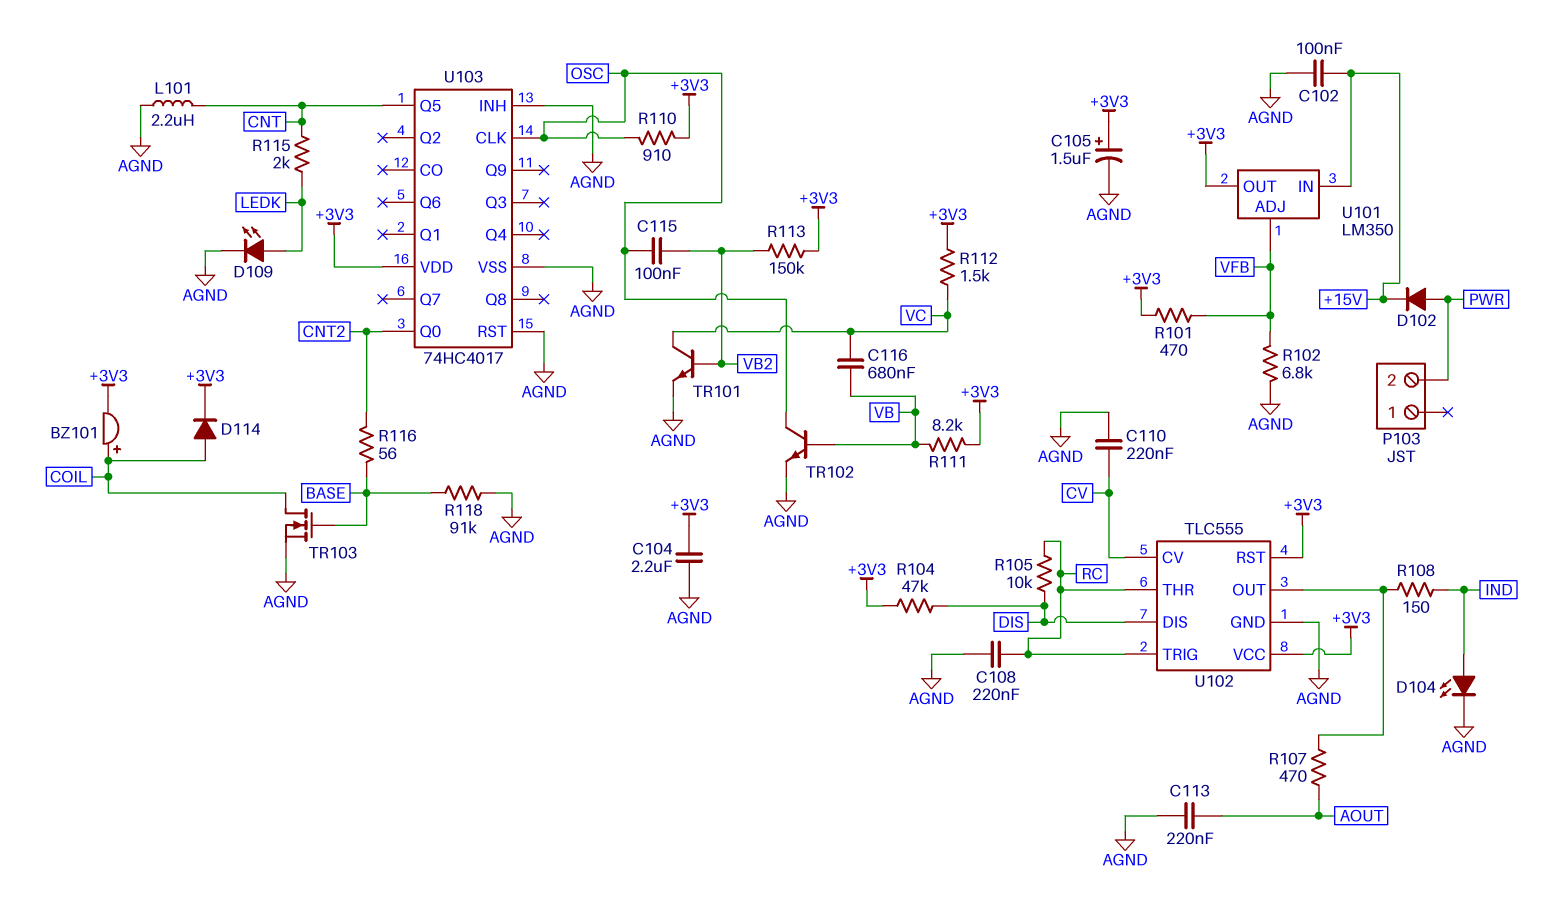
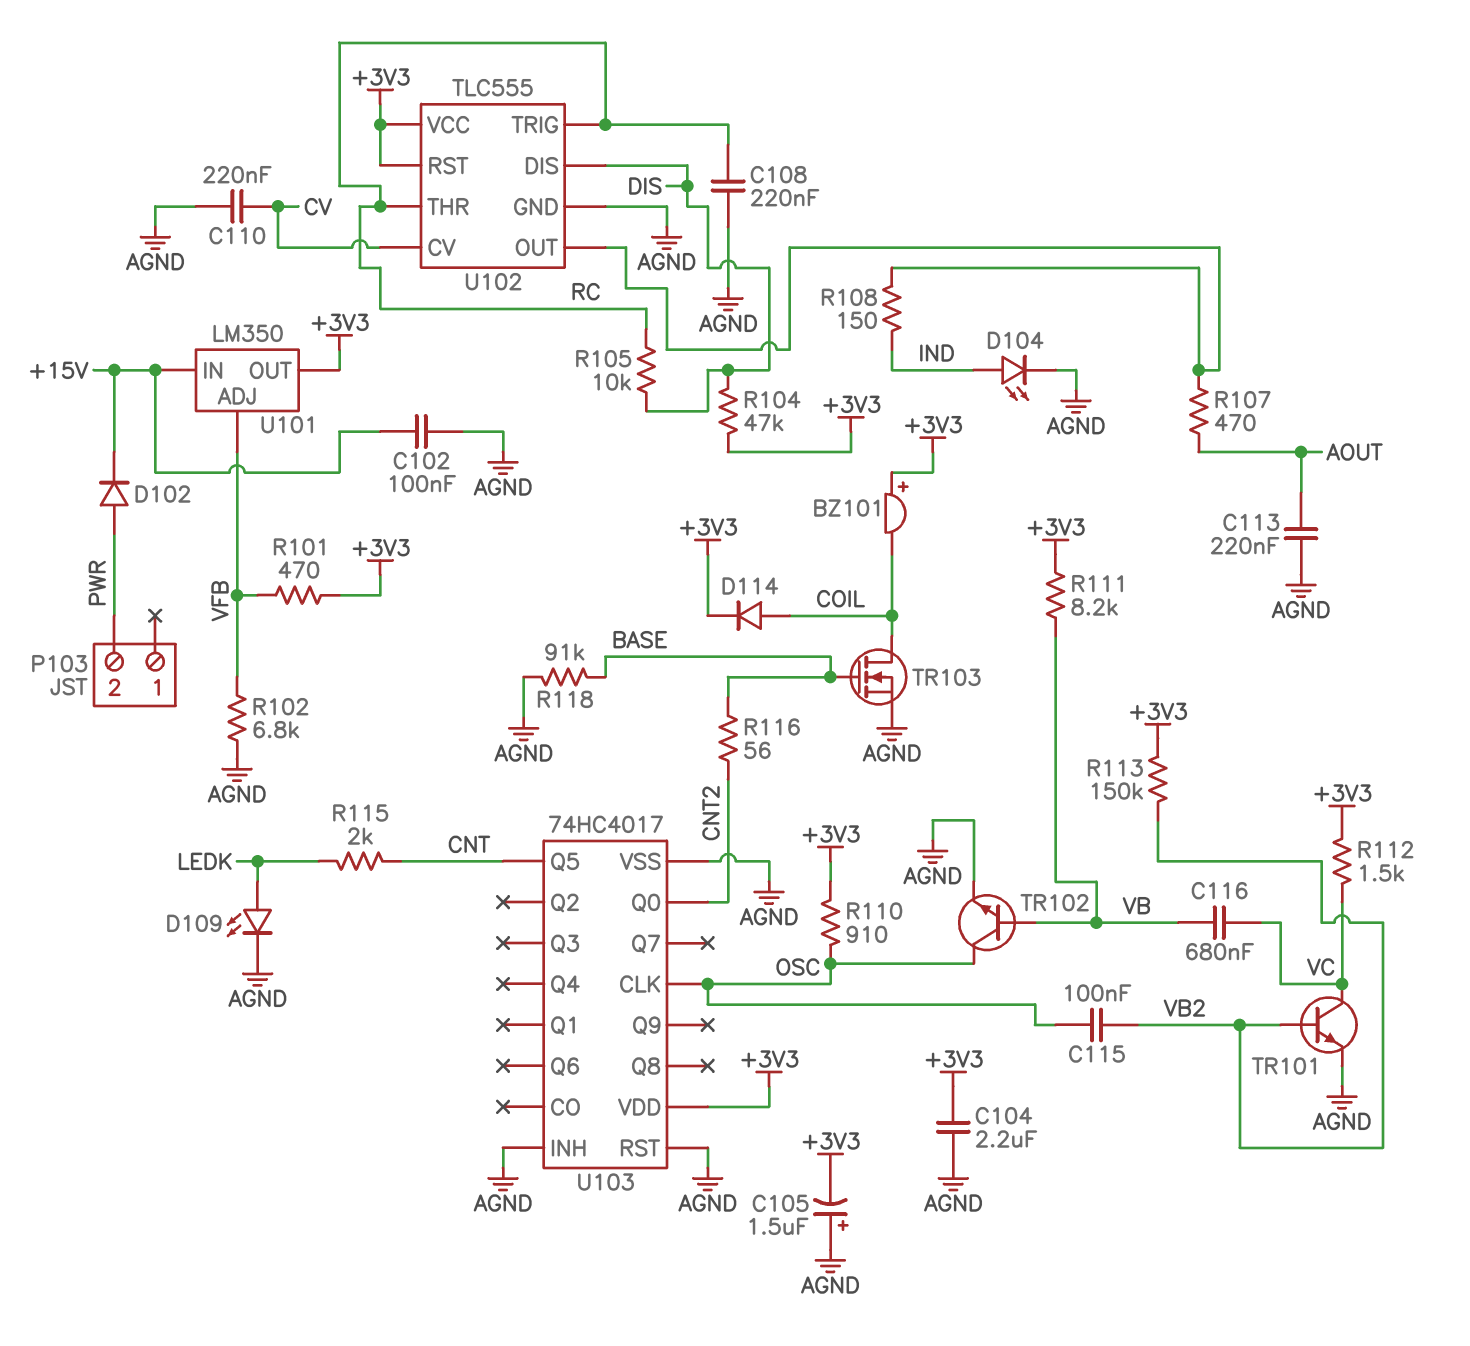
BZ101: buzzer (plus COIL, minus +3V3) -> buzzer (plus +3V3, minus COIL)
C105: 1.5uF (plus +3V3, minus AGND) -> 1.5uF (plus AGND, minus +3V3)
L101: 2.2uH (AGND, CNT) -> none

